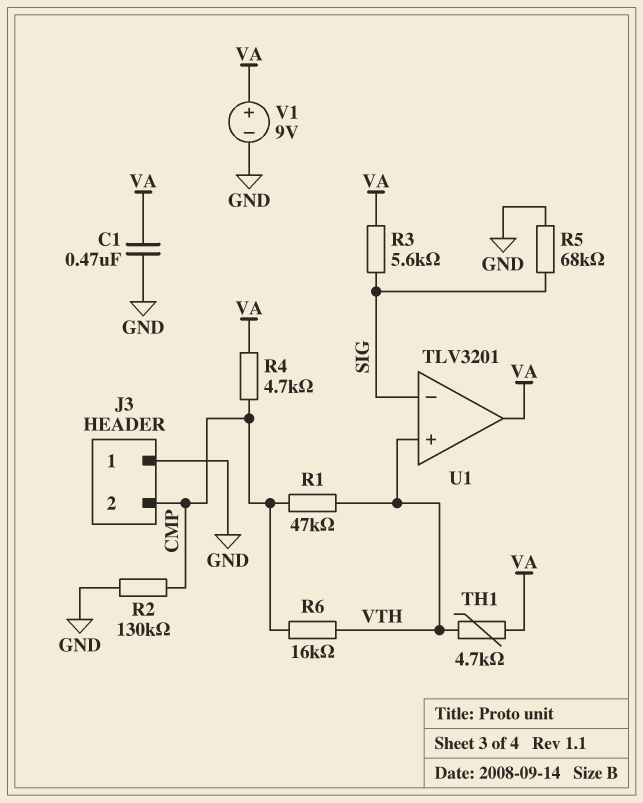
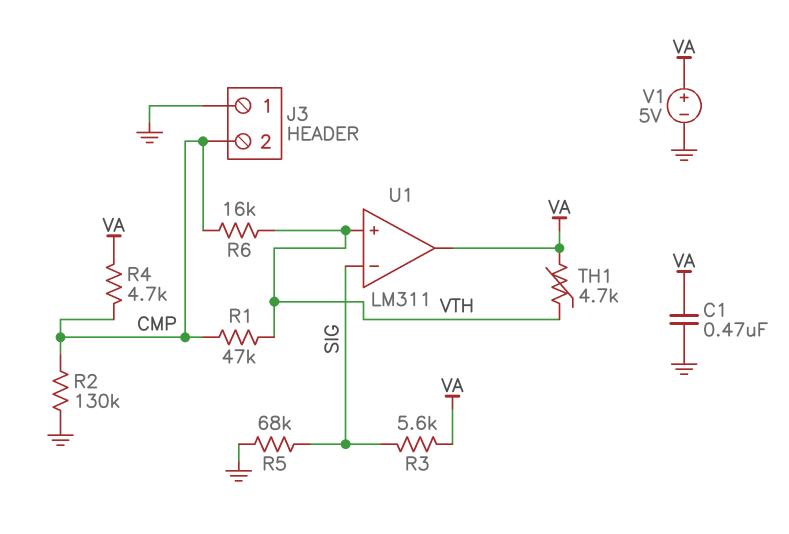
U1: TLV3201 -> LM311
V1: 9V (plus VA, minus GND) -> 5V (plus VA, minus GND)

